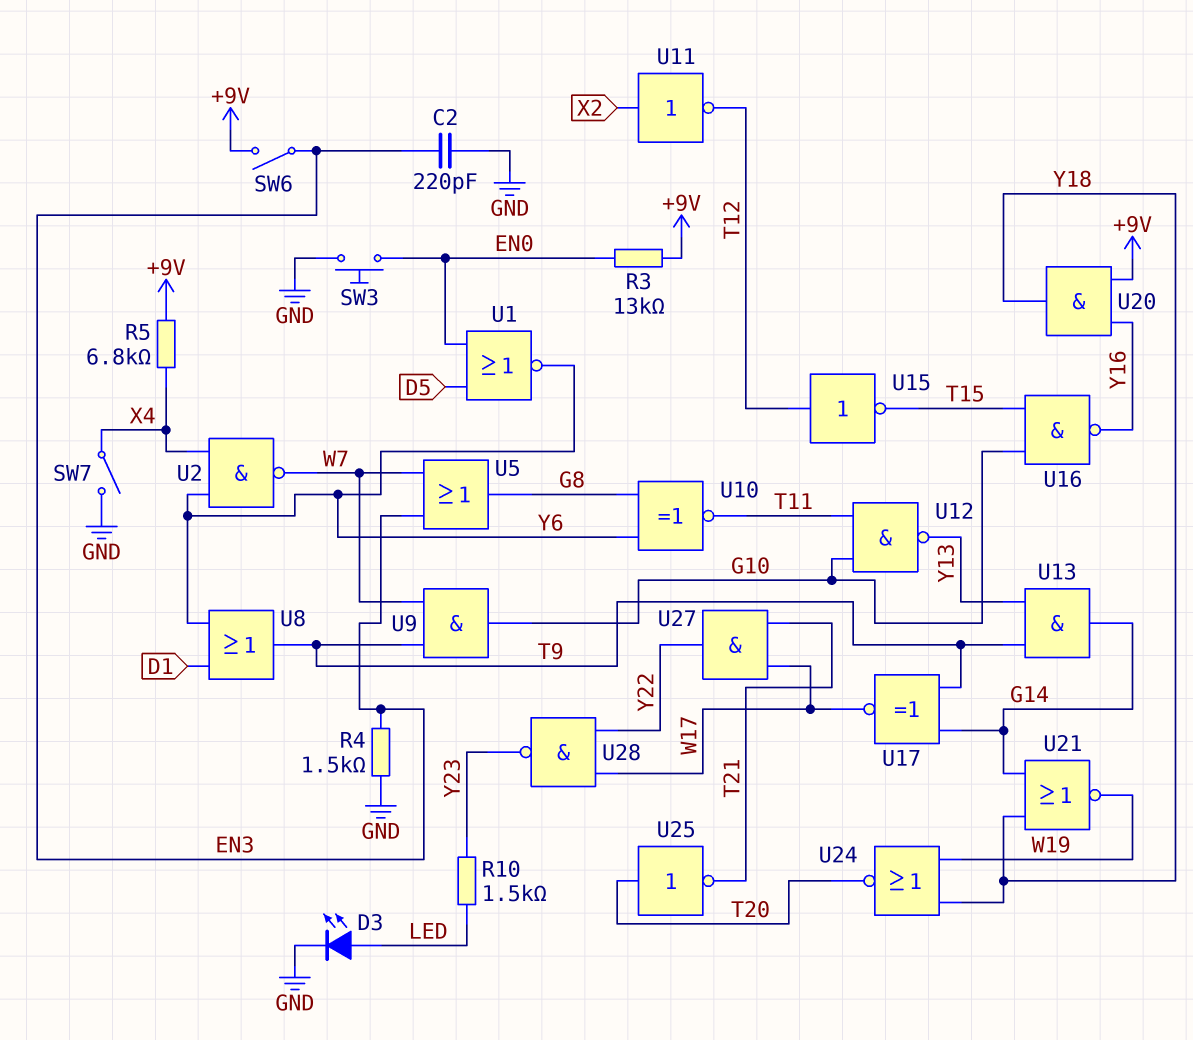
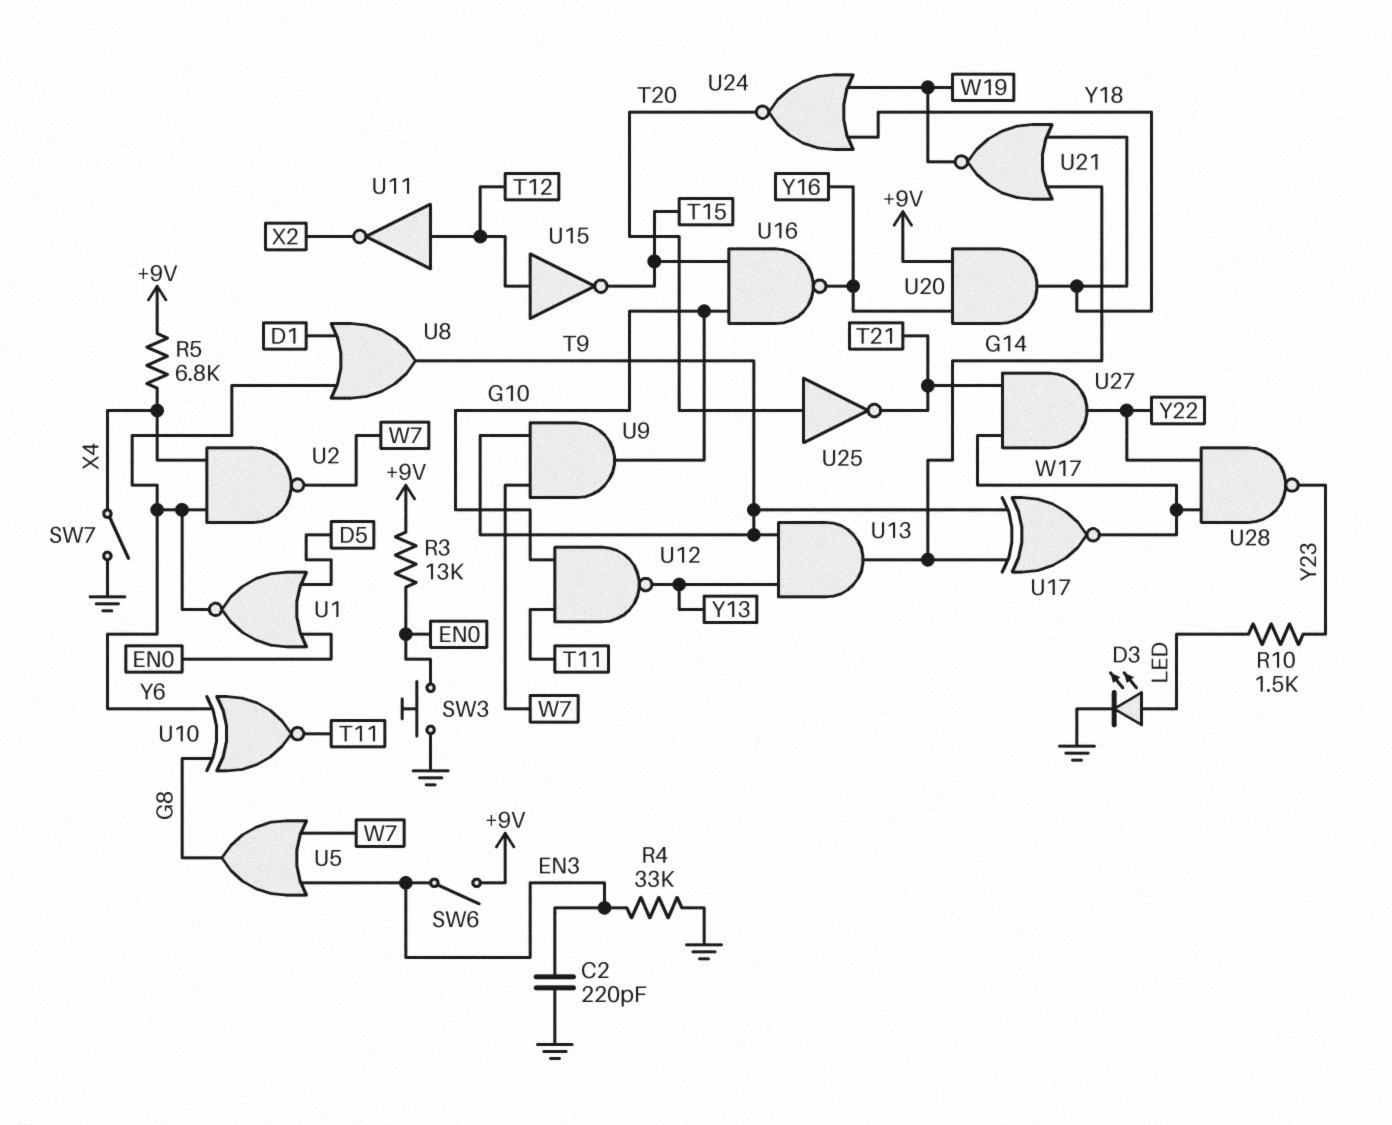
R4: 1.5k (EN3, GND) -> 33k (EN3, GND)
U11: NOT (in X2, out T12) -> NOT (in T12, out X2)

